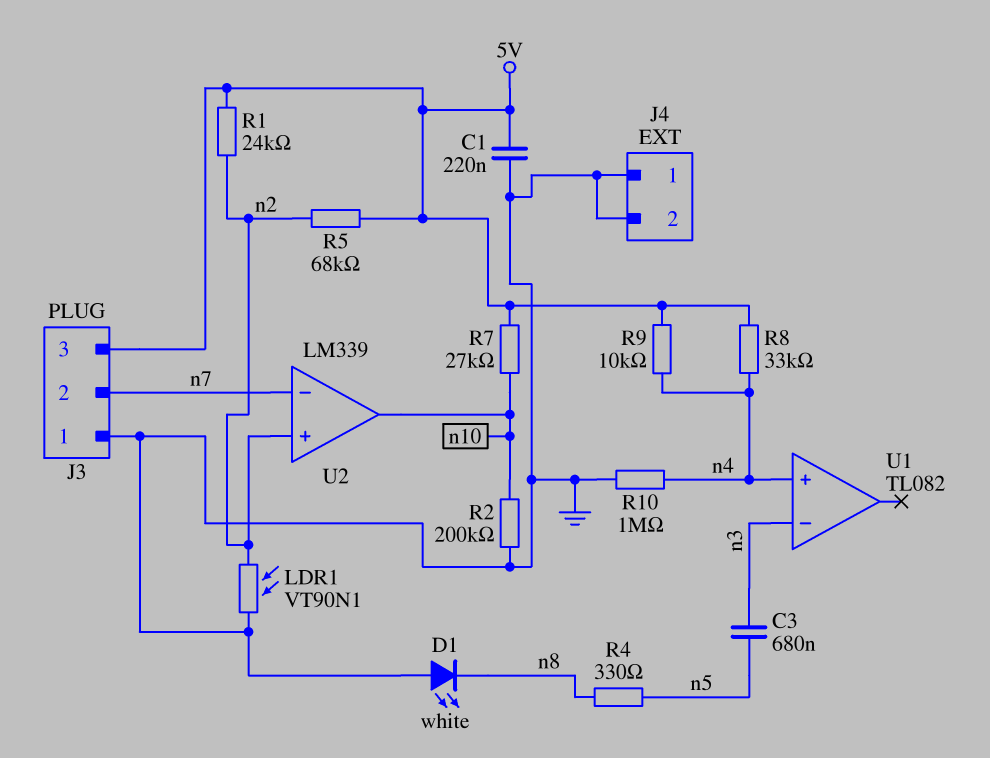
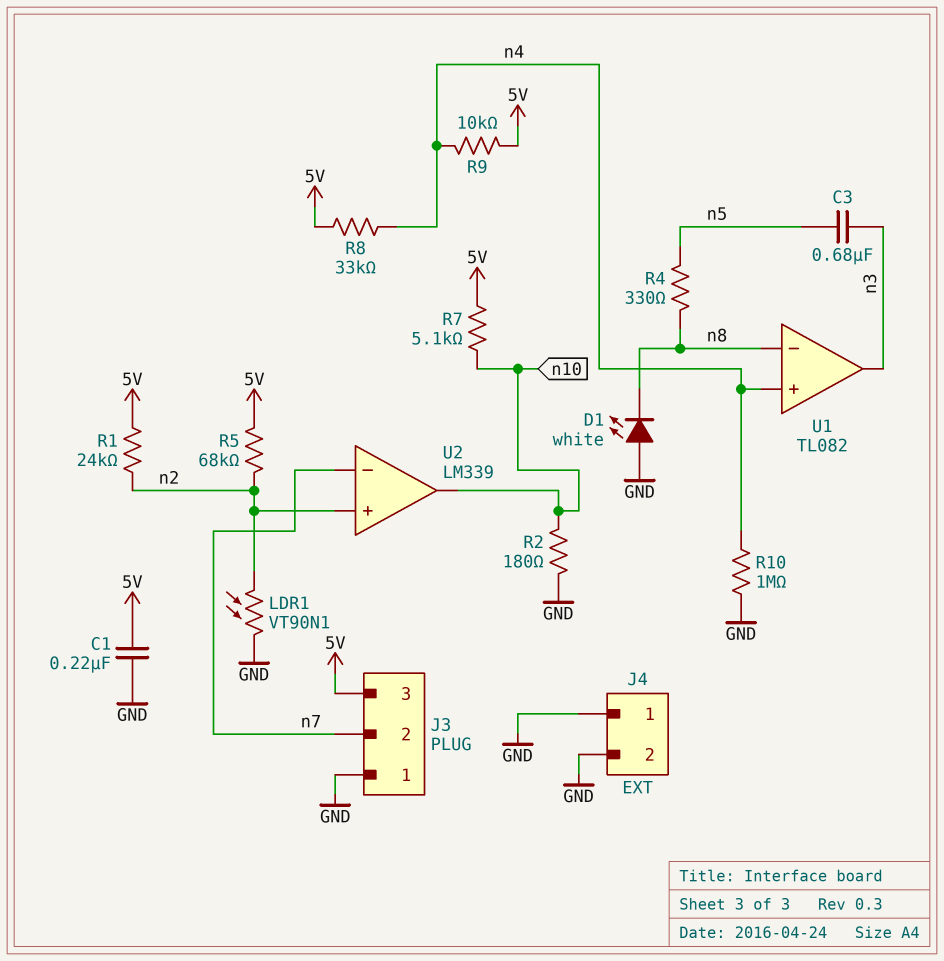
R2: 200k (GND, n10) -> 180 (GND, n10)
R7: 27k (5V, n10) -> 5.1k (5V, n10)
U1 pin in-: n3 -> n8
U1 pin out: none -> n3

